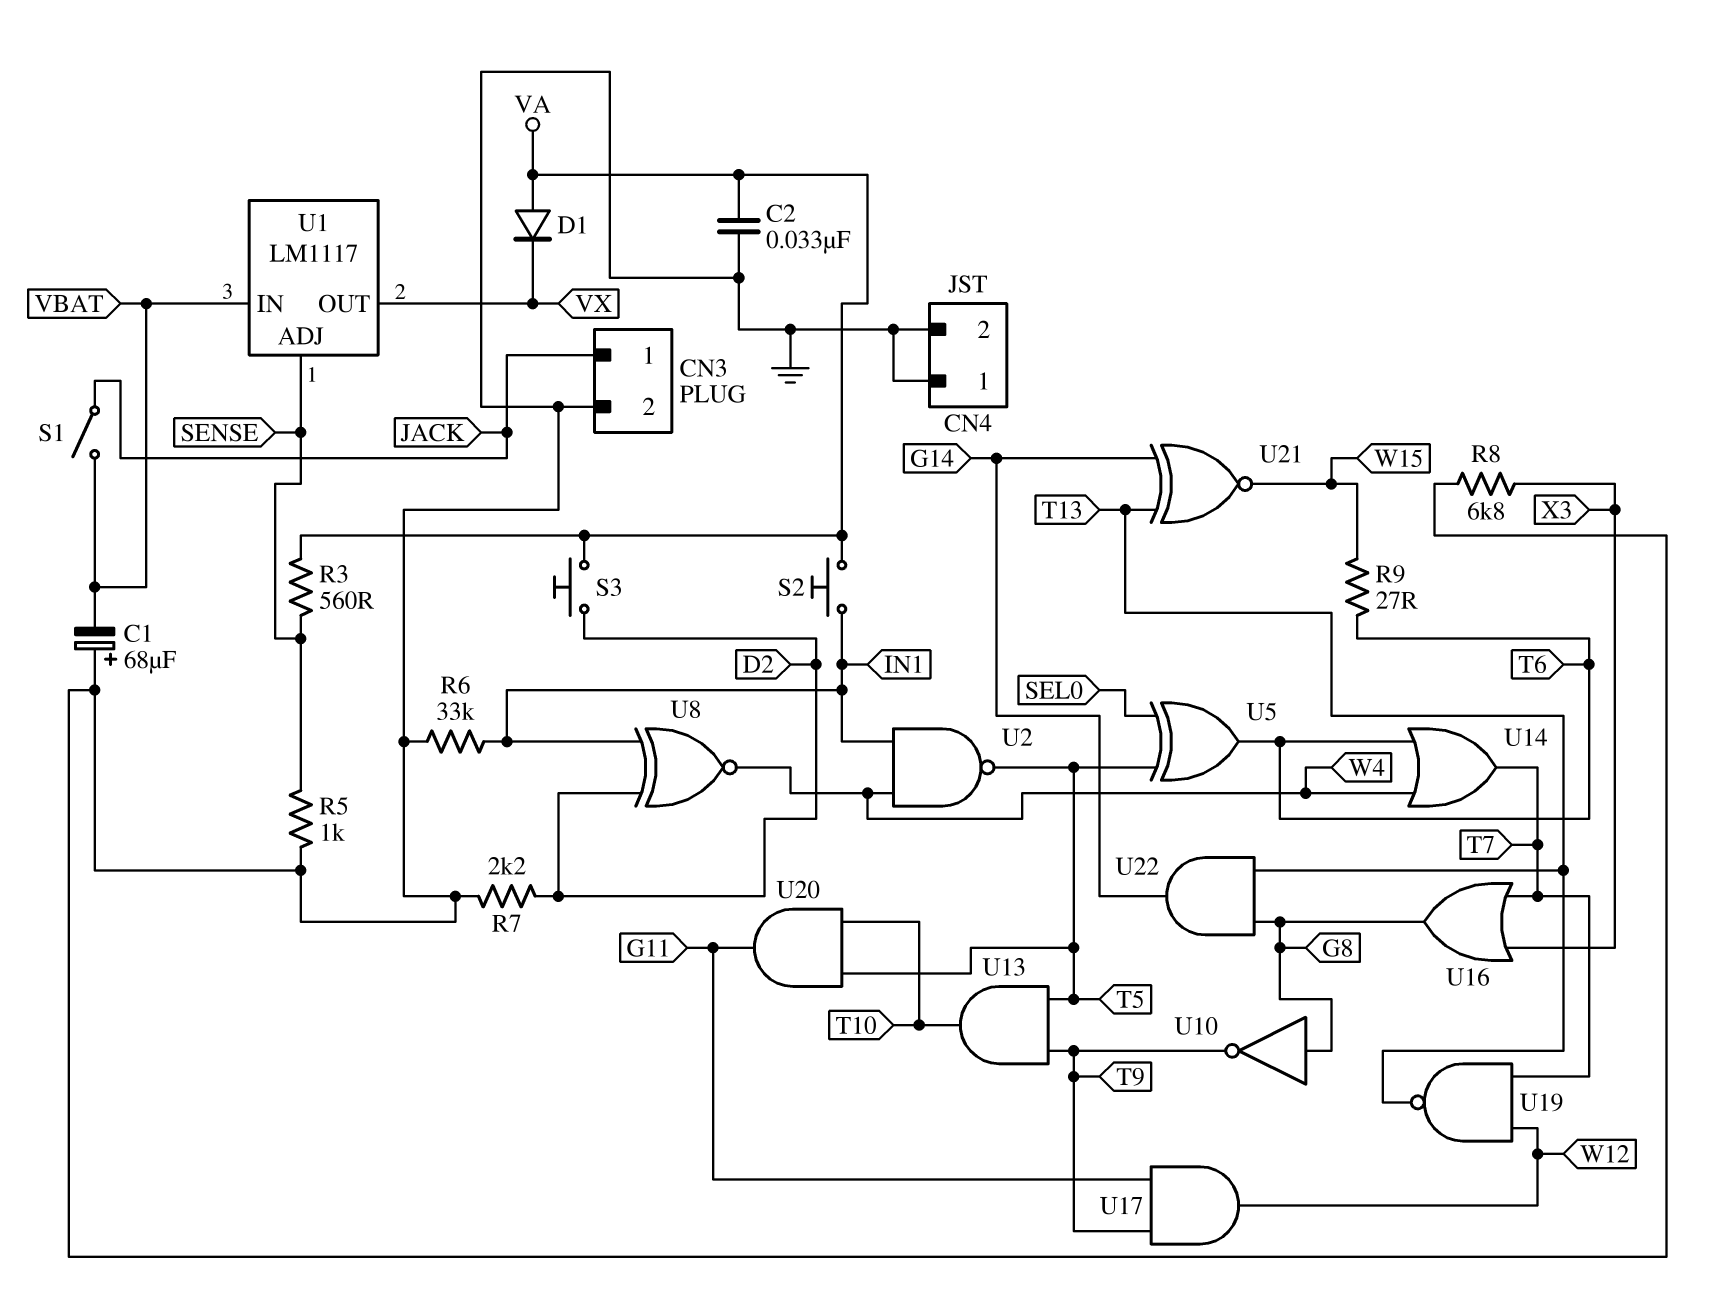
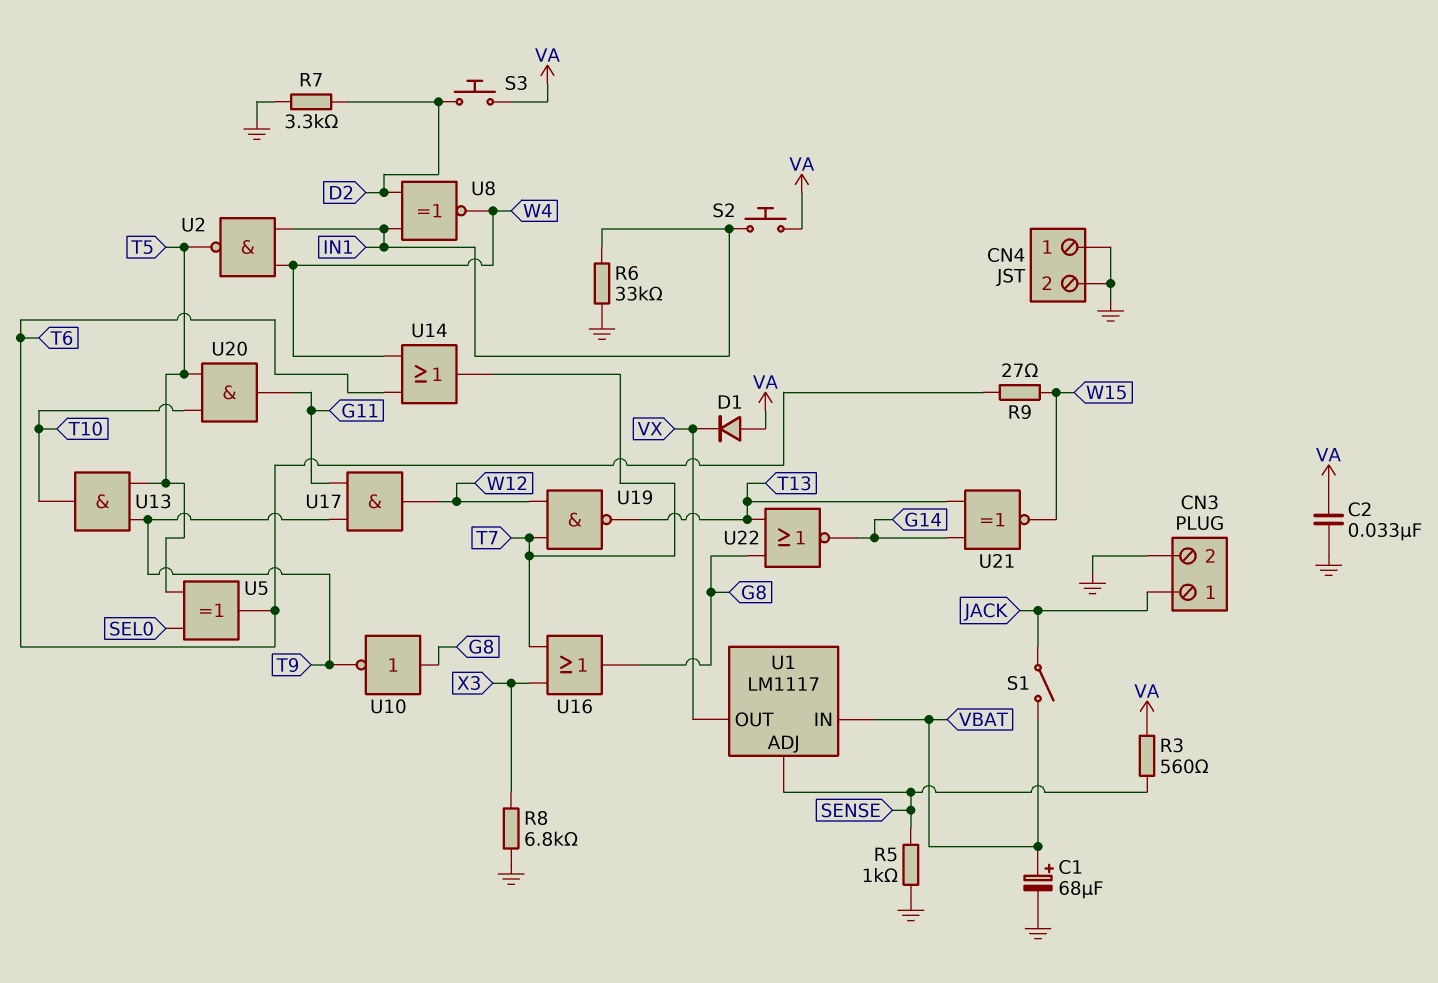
C1: 68uF (plus GND, minus VBAT) -> 68uF (plus VBAT, minus GND)
R7: 2.2k (D2, GND) -> 3.3k (D2, GND)
U22: AND (in G8, in T13, out G14) -> NOR (in G8, in T13, out G14)

